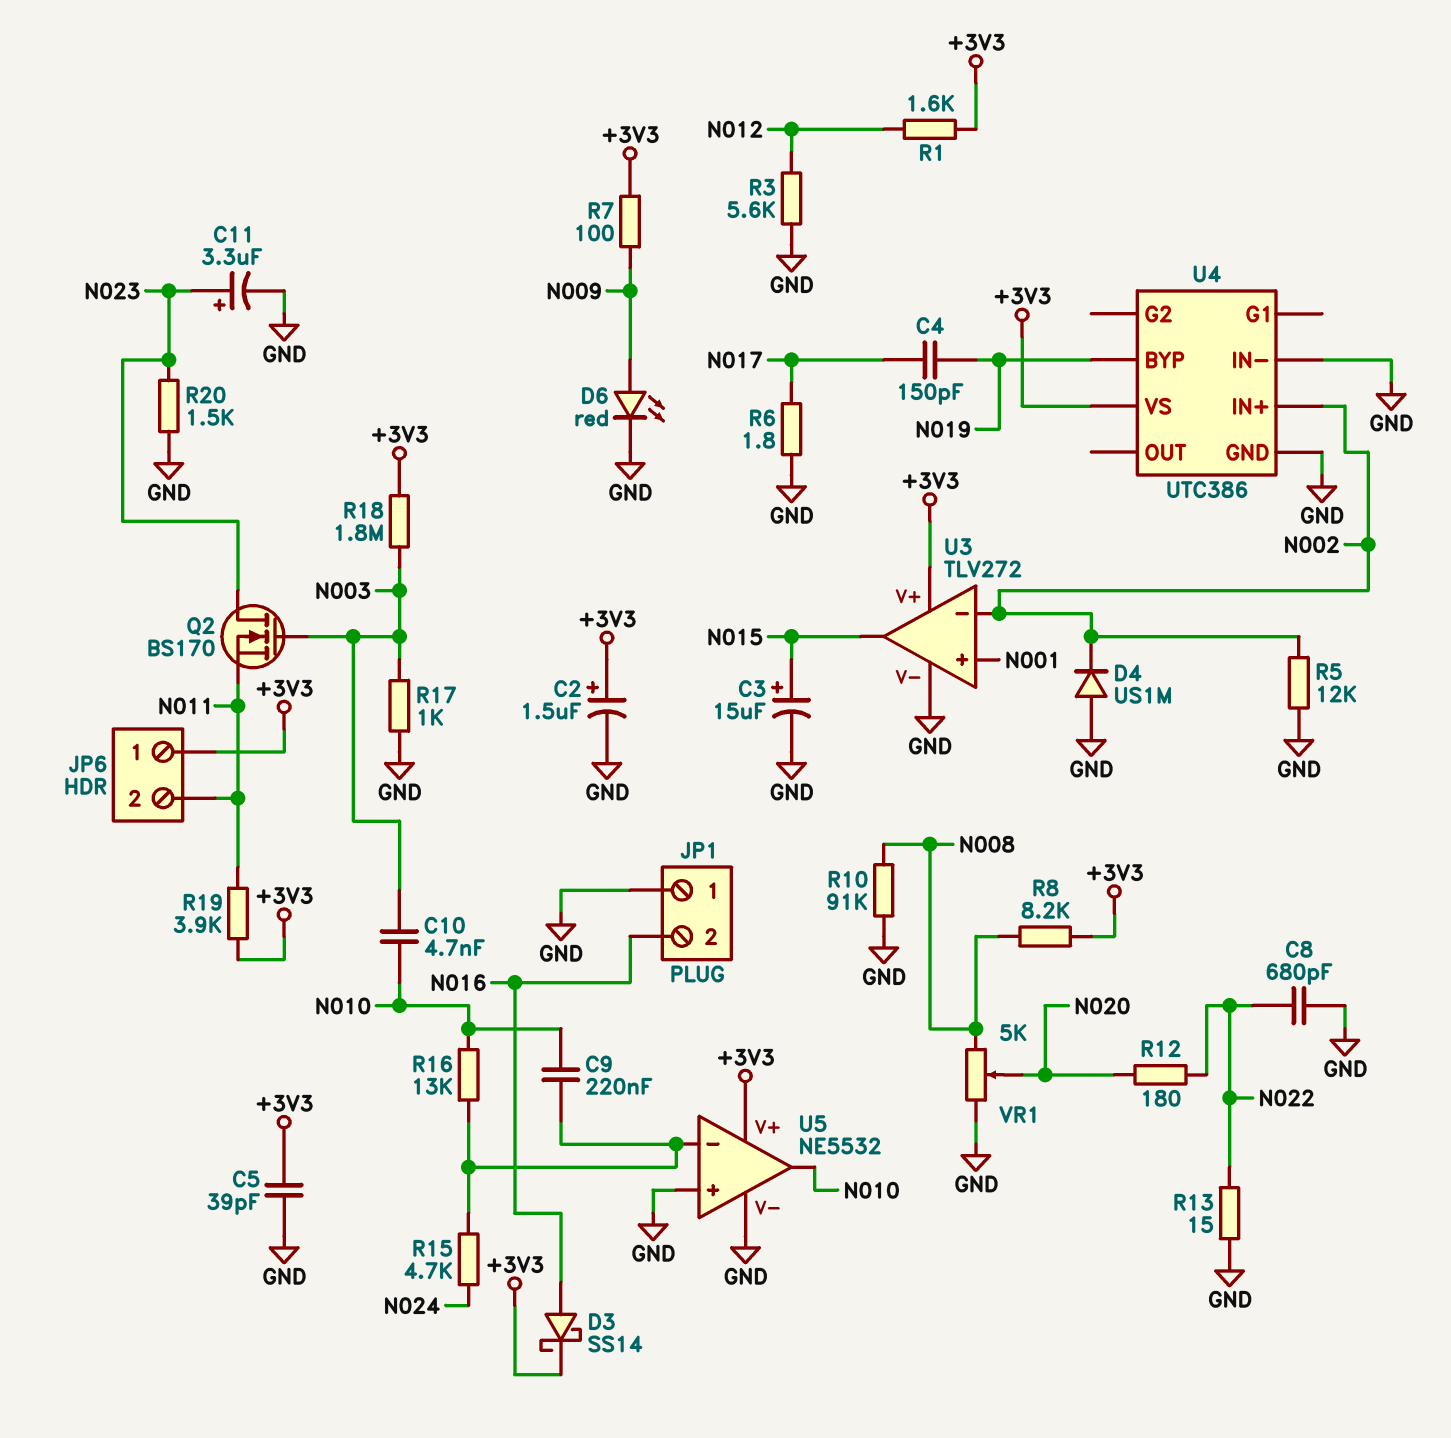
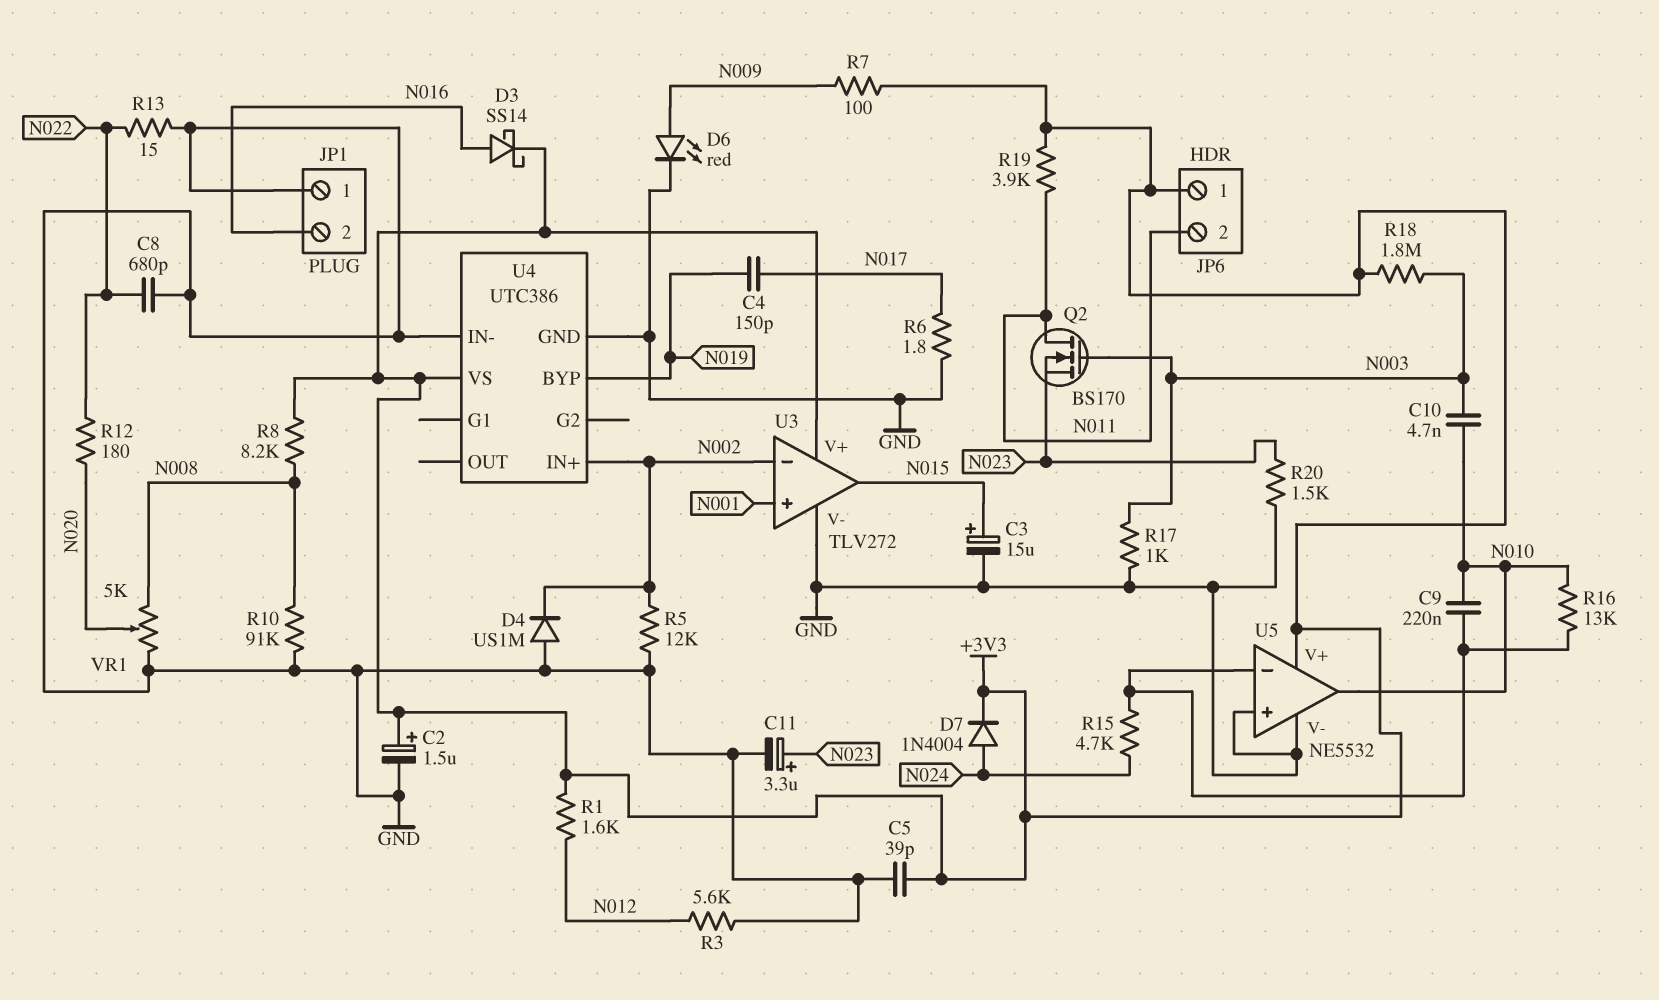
D7: none -> diode 1N4004 (A N024, K +3V3)
Q2: NMOS BS170 (G N003, D N023, S N011) -> NMOS BS170 (G N003, D N011, S N023)

